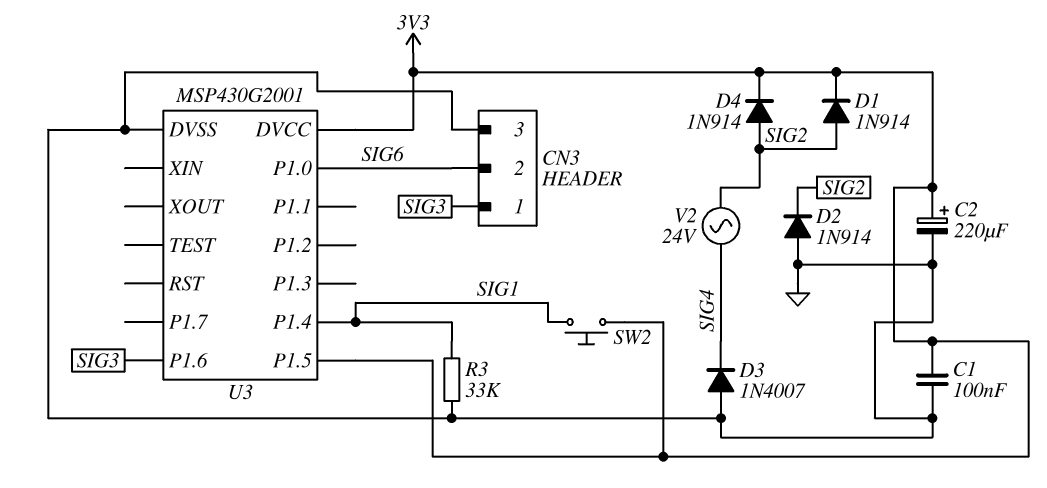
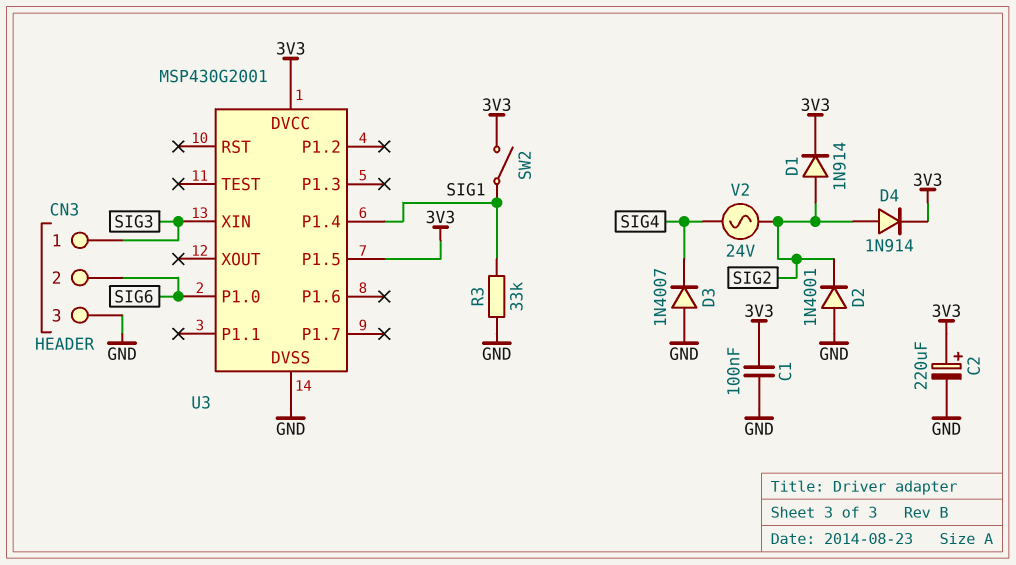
D2: diode 1N914 (A GND, K SIG2) -> diode 1N4001 (A GND, K SIG2)
SW2: button (3V3, SIG1) -> switch (3V3, SIG1)
U3 pin P1.6: SIG3 -> none
U3 pin XIN: none -> SIG3

